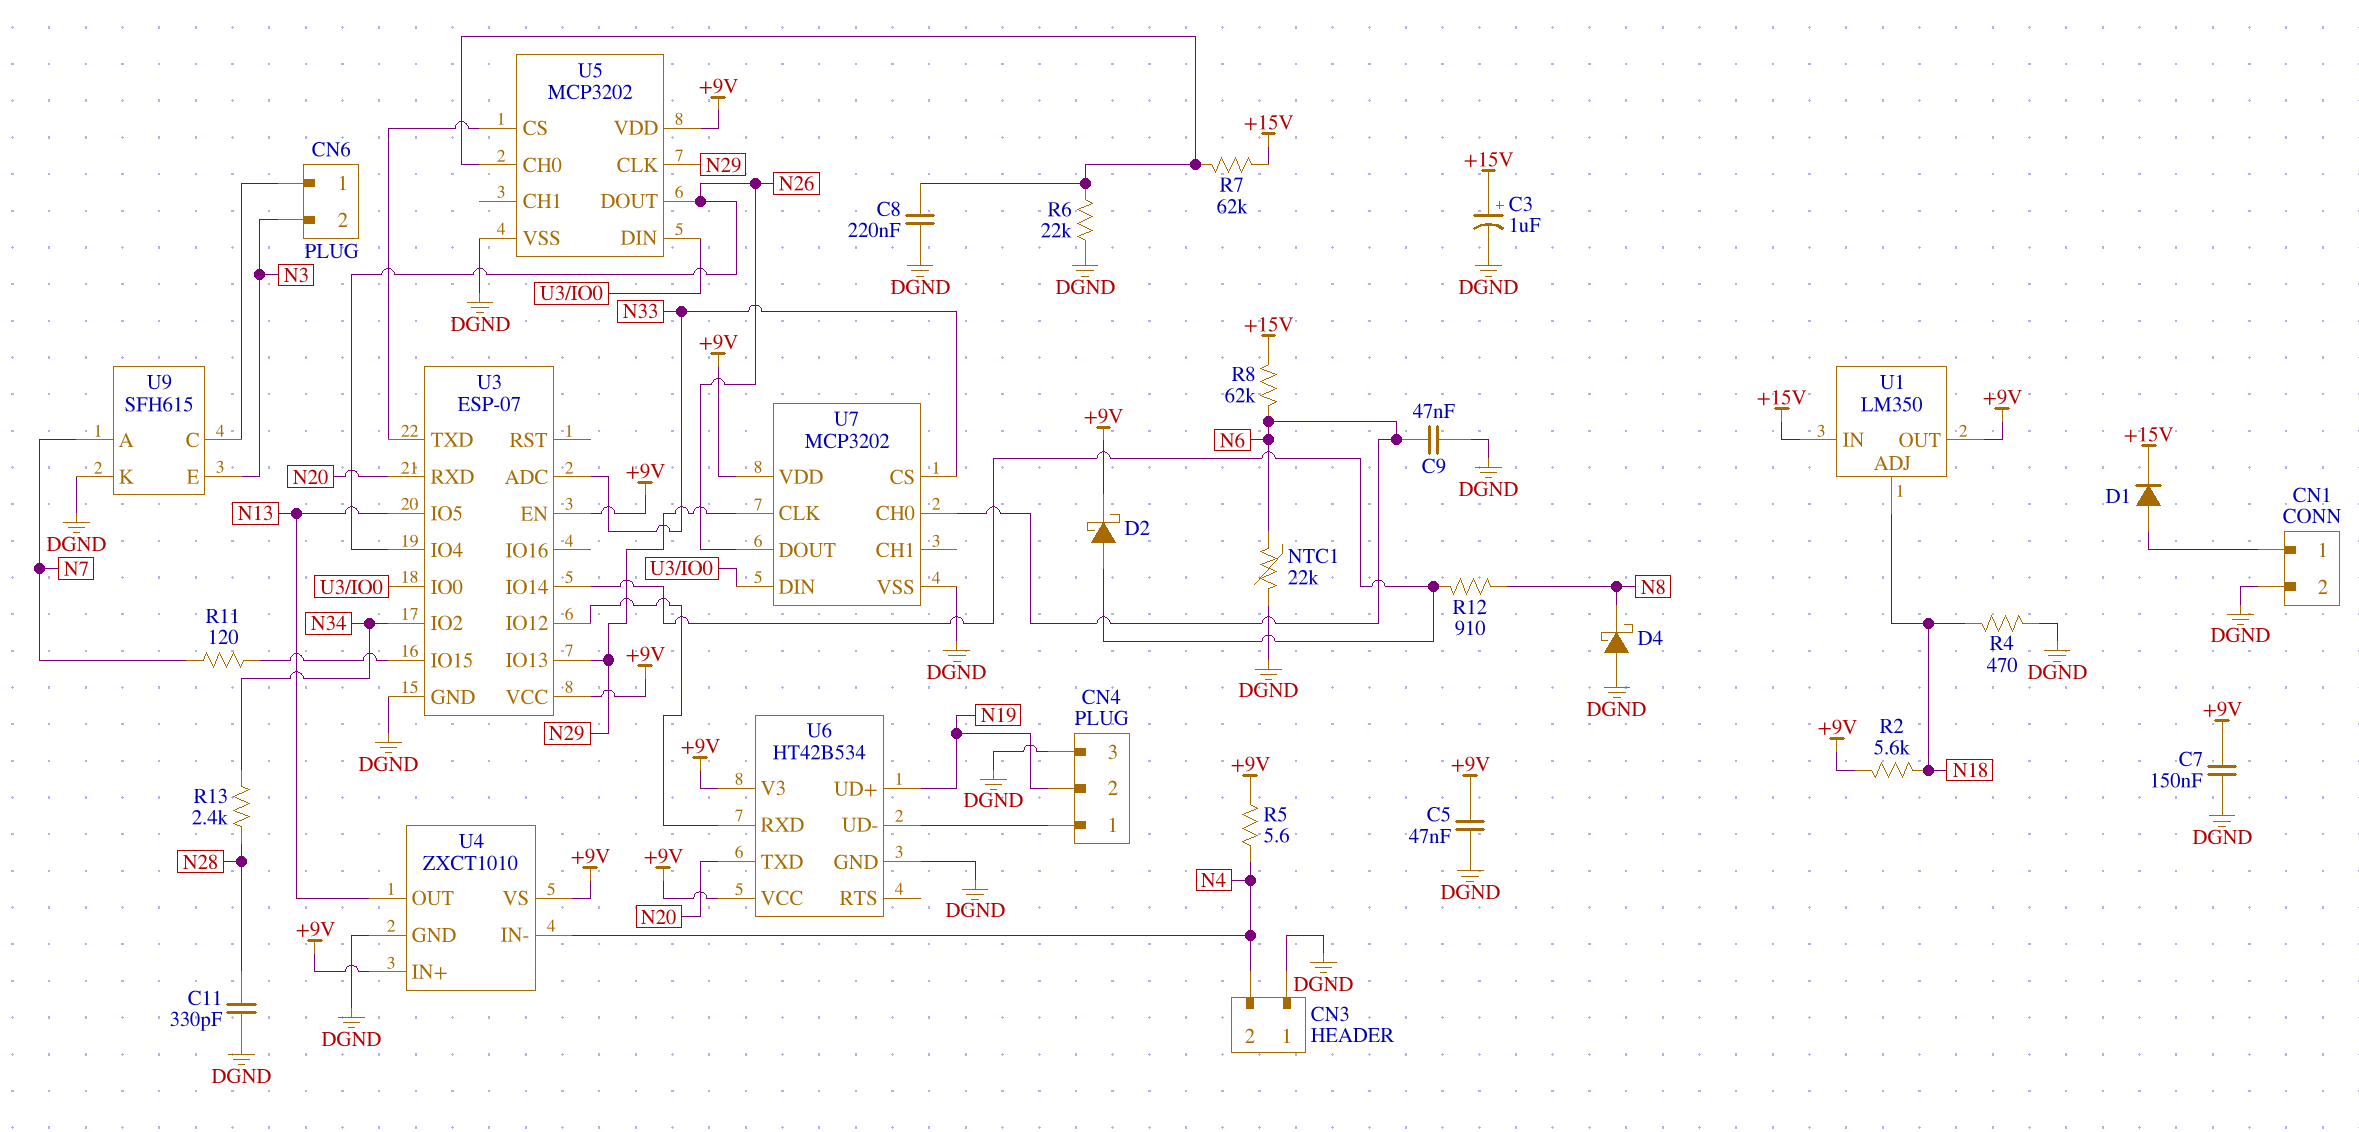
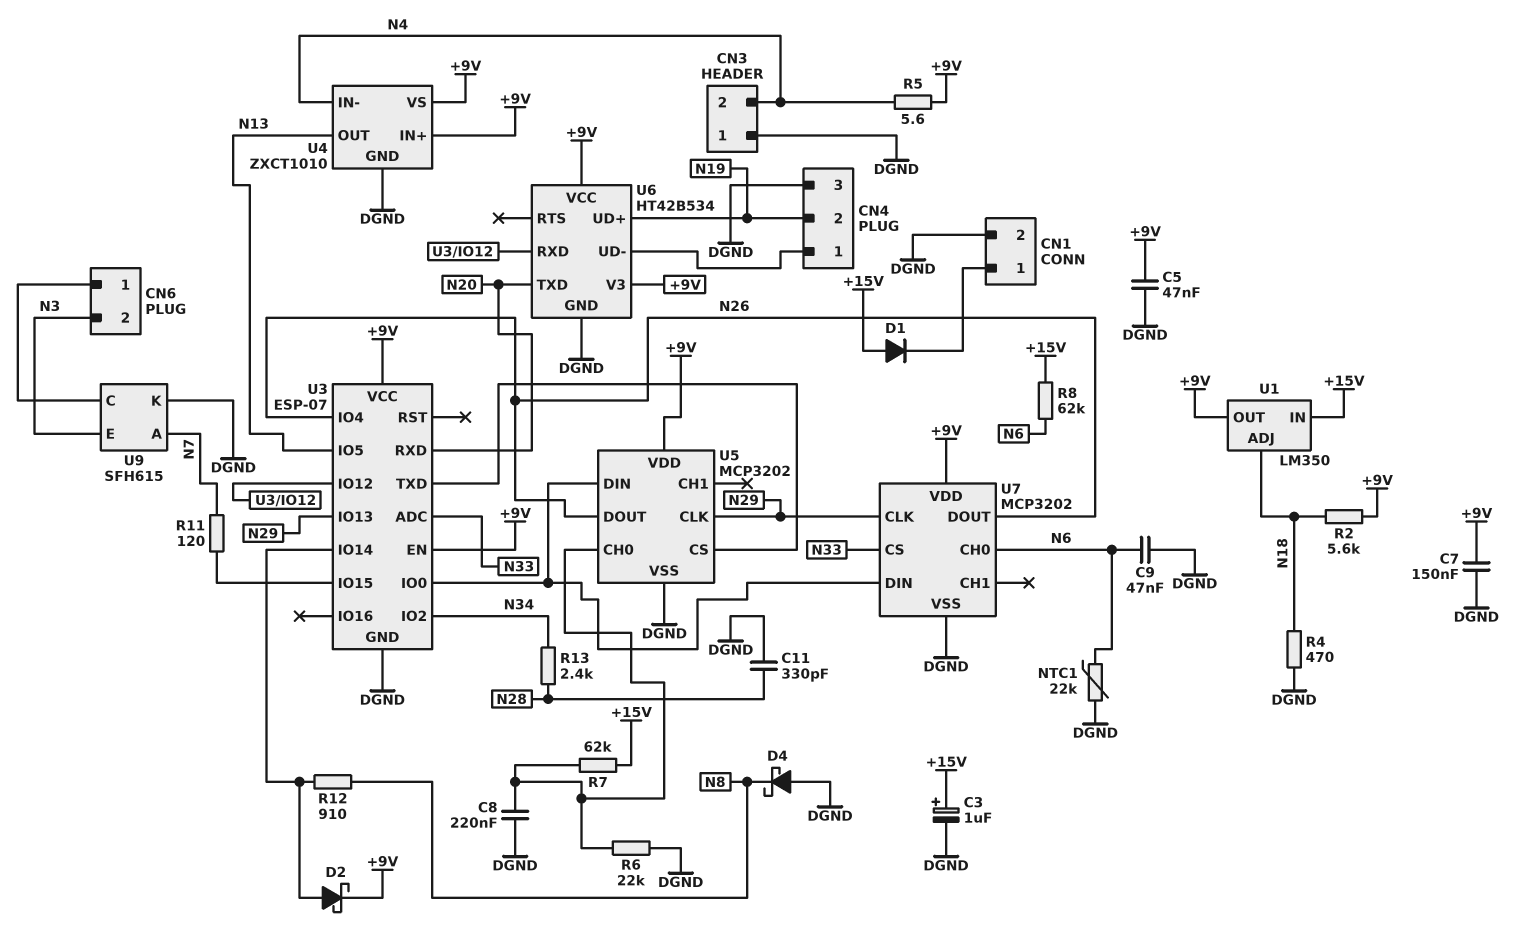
D1: diode (A CN1/1, K +15V) -> diode (A +15V, K CN1/1)

